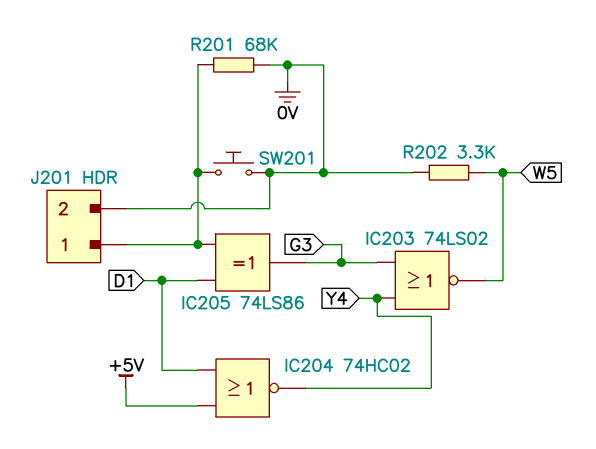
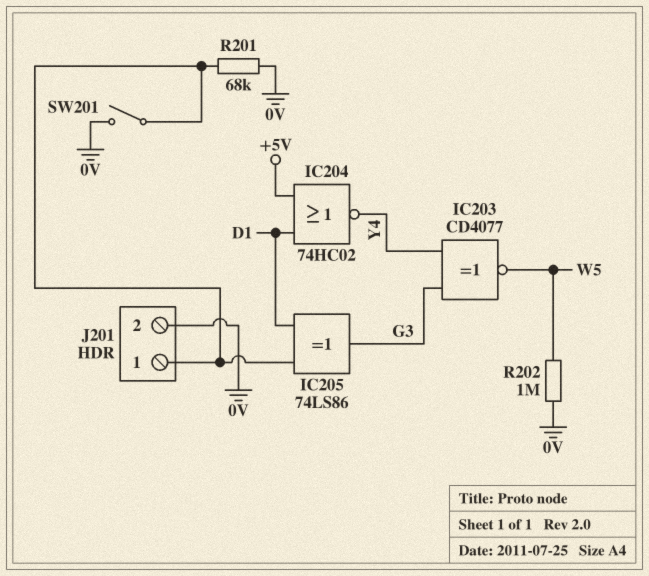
IC203: NOR 74LS02 (in G3, in Y4, out W5) -> XNOR CD4077 (in G3, in Y4, out W5)
R202: 3.3k (0V, W5) -> 1M (0V, W5)
SW201: button (0V, J201/1) -> switch (0V, J201/1)

